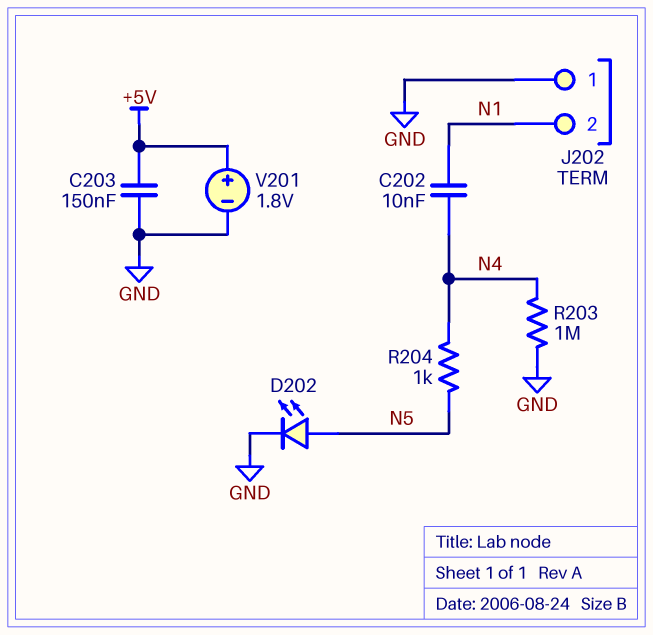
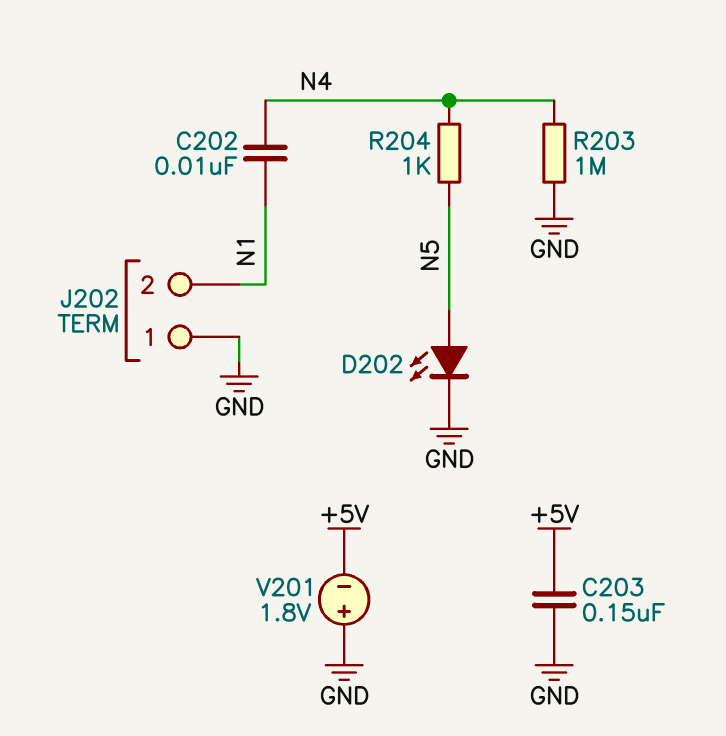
V201: 1.8V (plus +5V, minus GND) -> 1.8V (plus GND, minus +5V)

